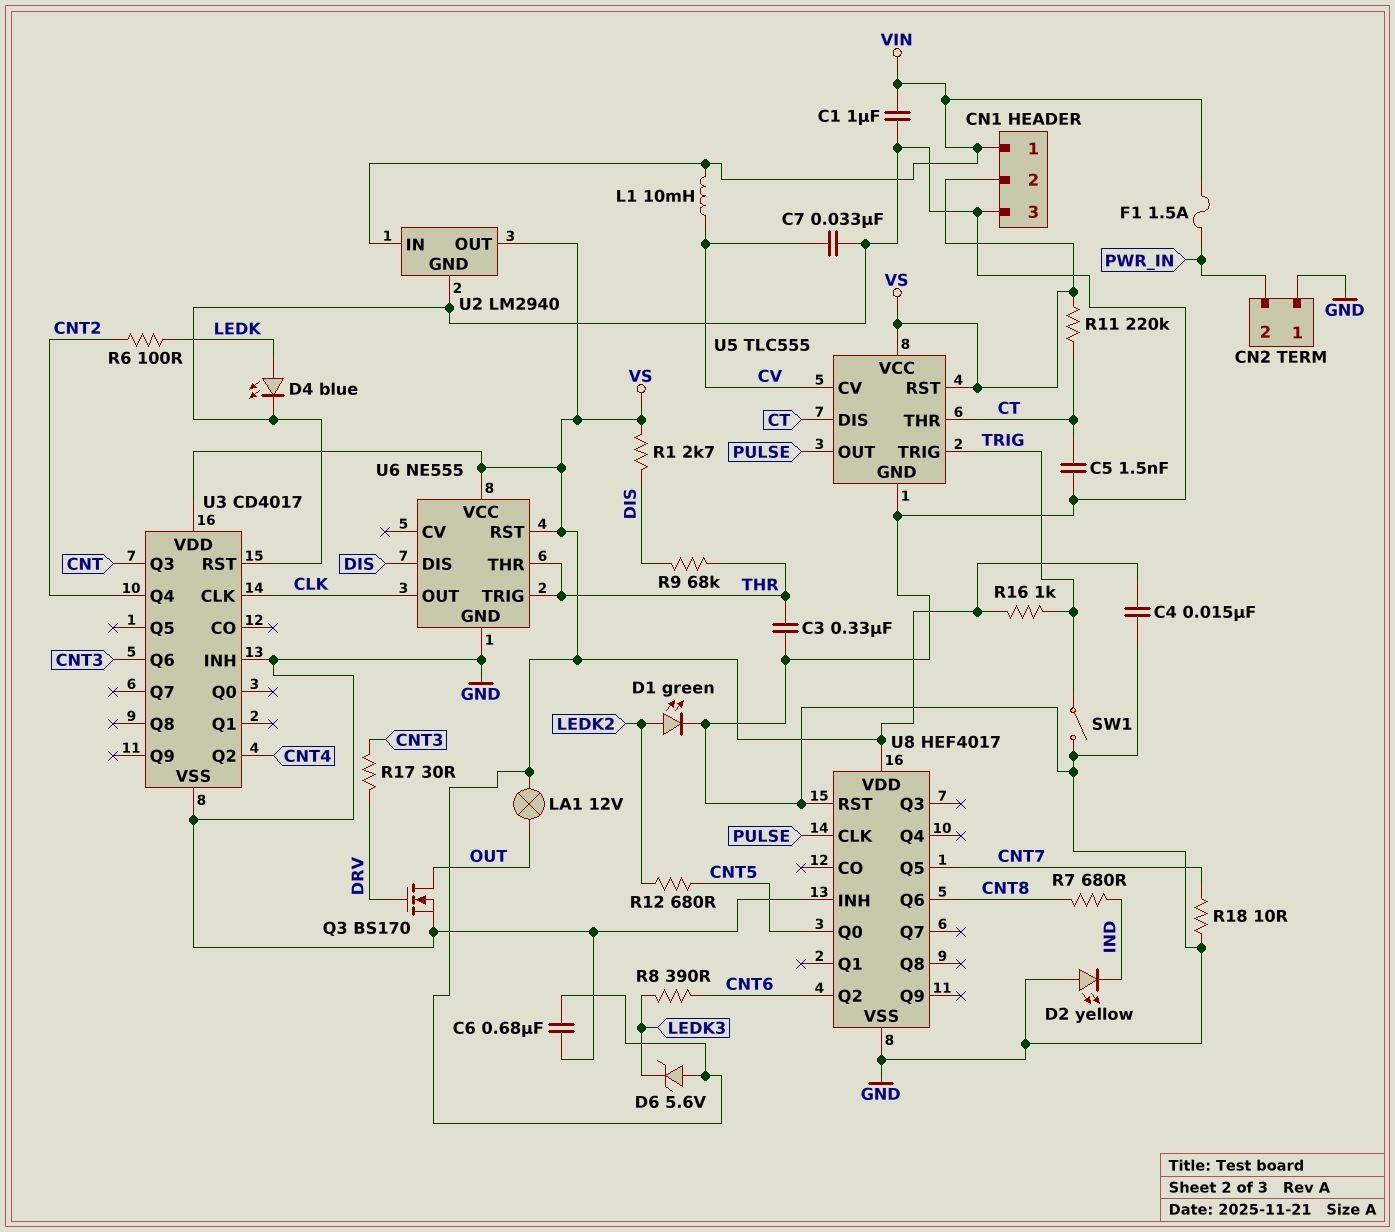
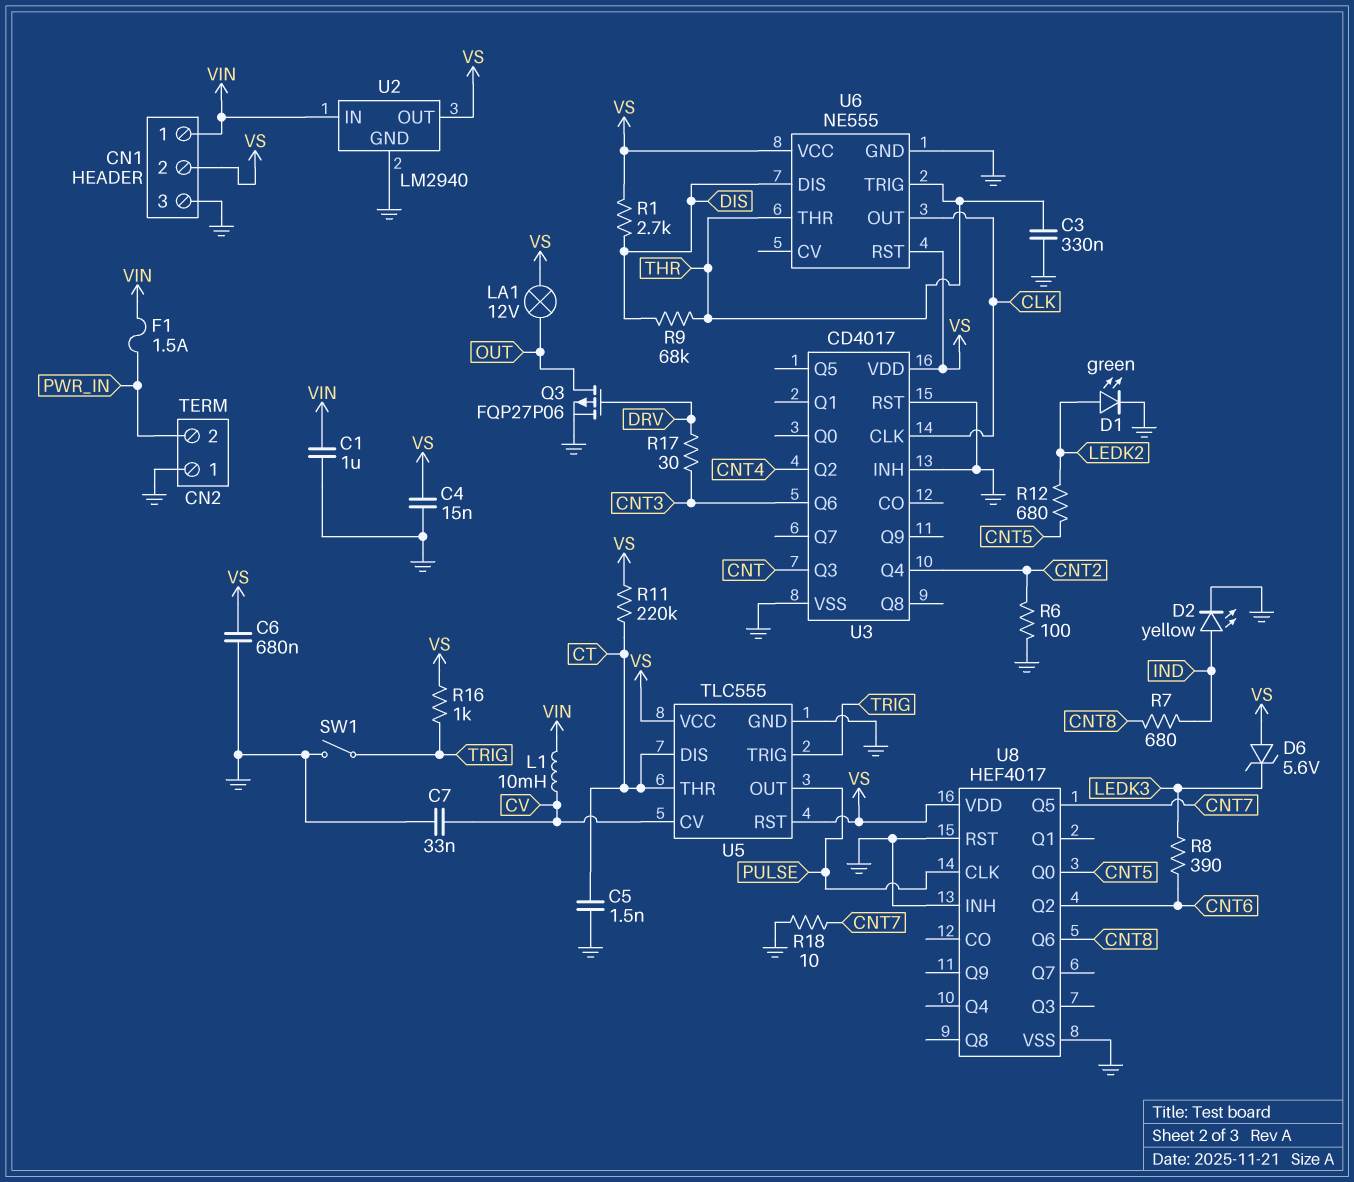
D2: LED yellow (A GND, K IND) -> LED yellow (A IND, K GND)
D4: LED blue (A LEDK, K GND) -> none
Q3: NMOS BS170 (G DRV, D OUT, S GND) -> PMOS FQP27P06 (G DRV, D OUT, S GND)
R6: 100 (CNT2, LEDK) -> 100 (CNT2, GND)

